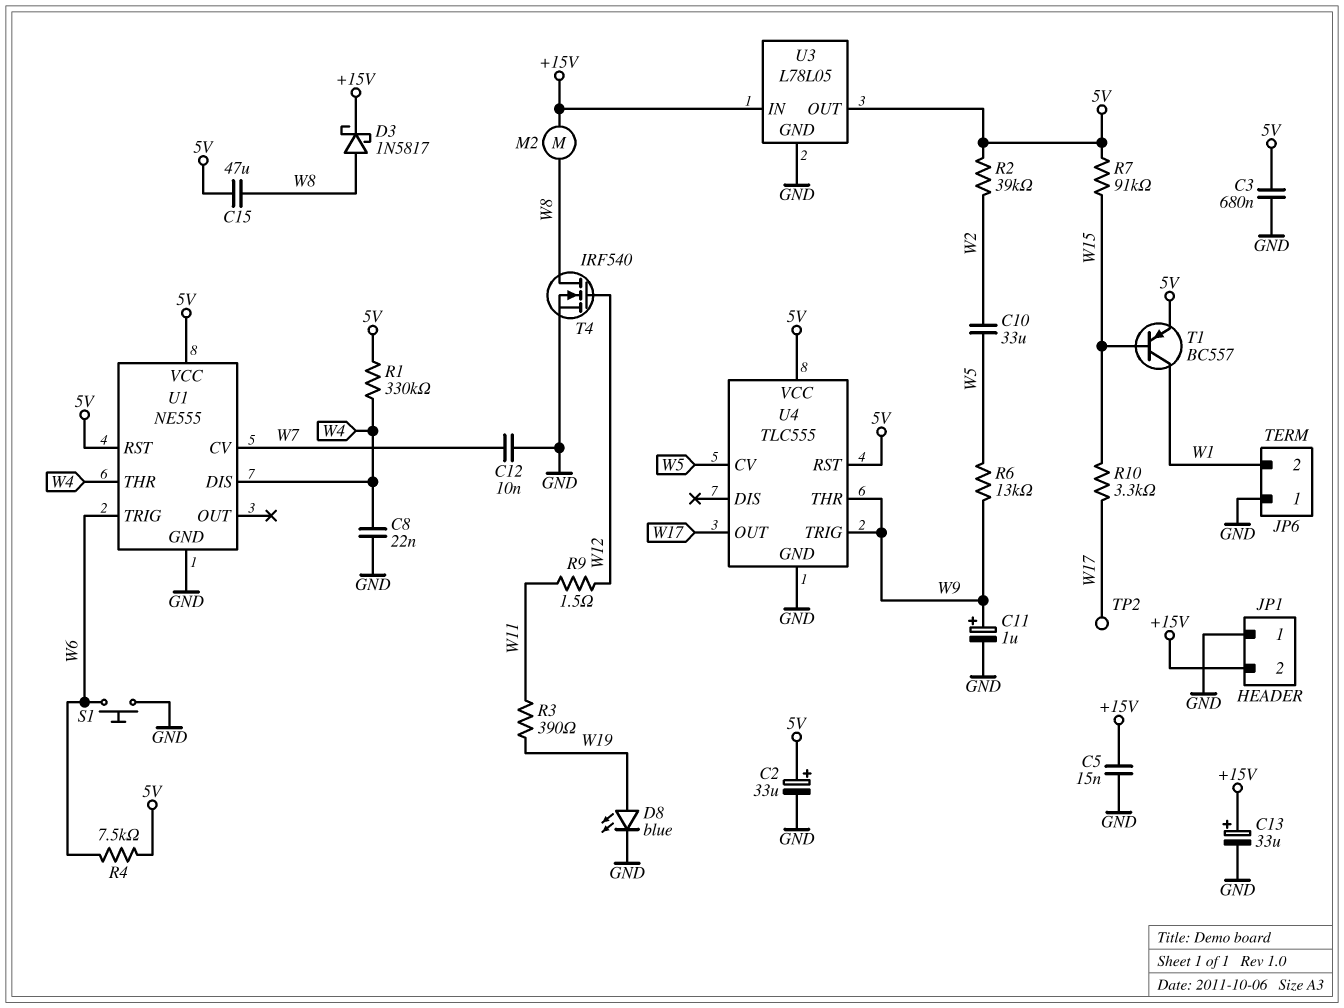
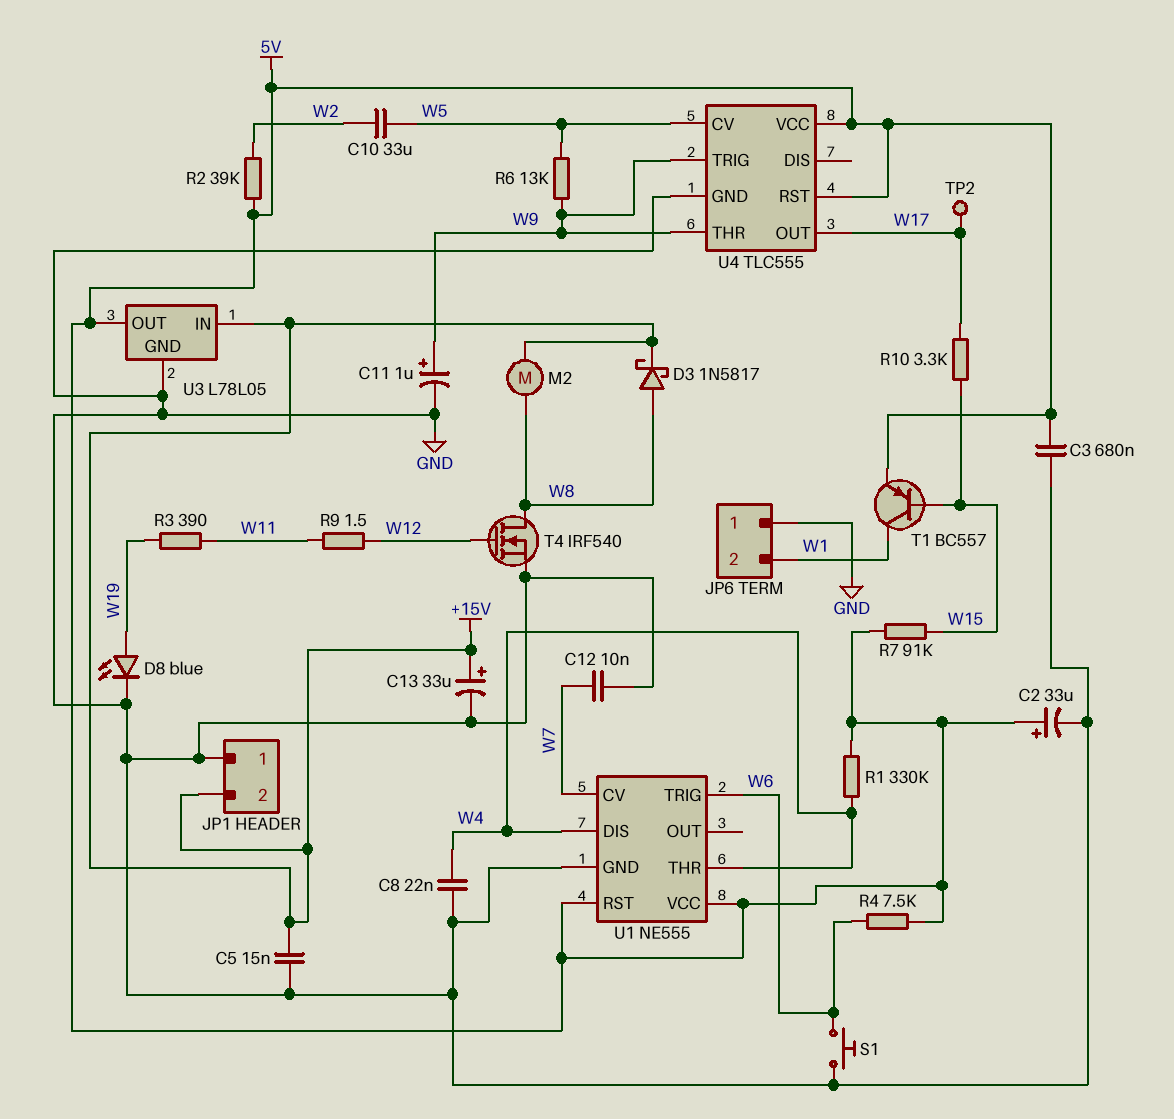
C15: 47uF (5V, W8) -> none

